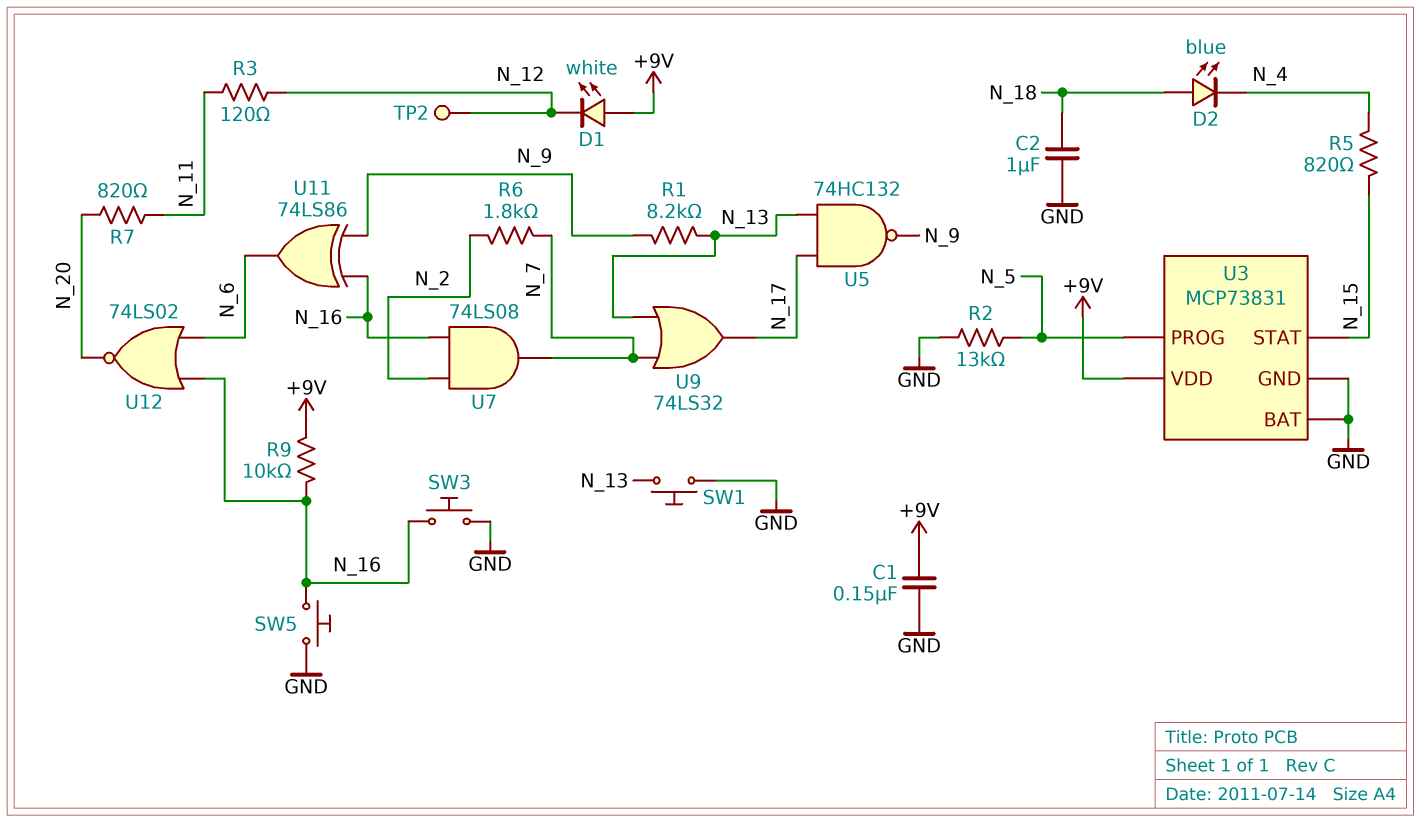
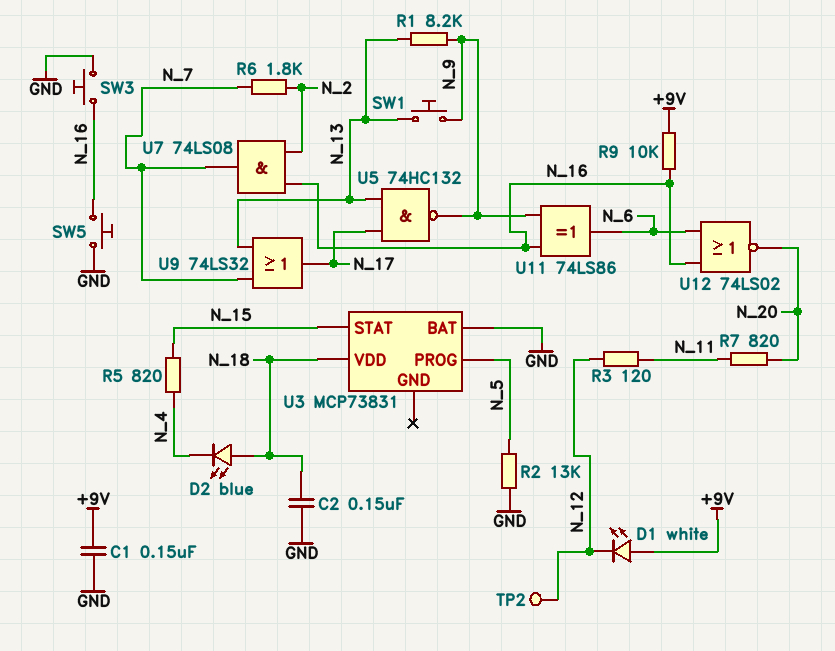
C2: 1uF (GND, N_18) -> 150nF (GND, N_18)
SW1: button (GND, N_13) -> button (N_9, N_13)
U3 pin GND: GND -> none
U3 pin VDD: +9V -> N_18

